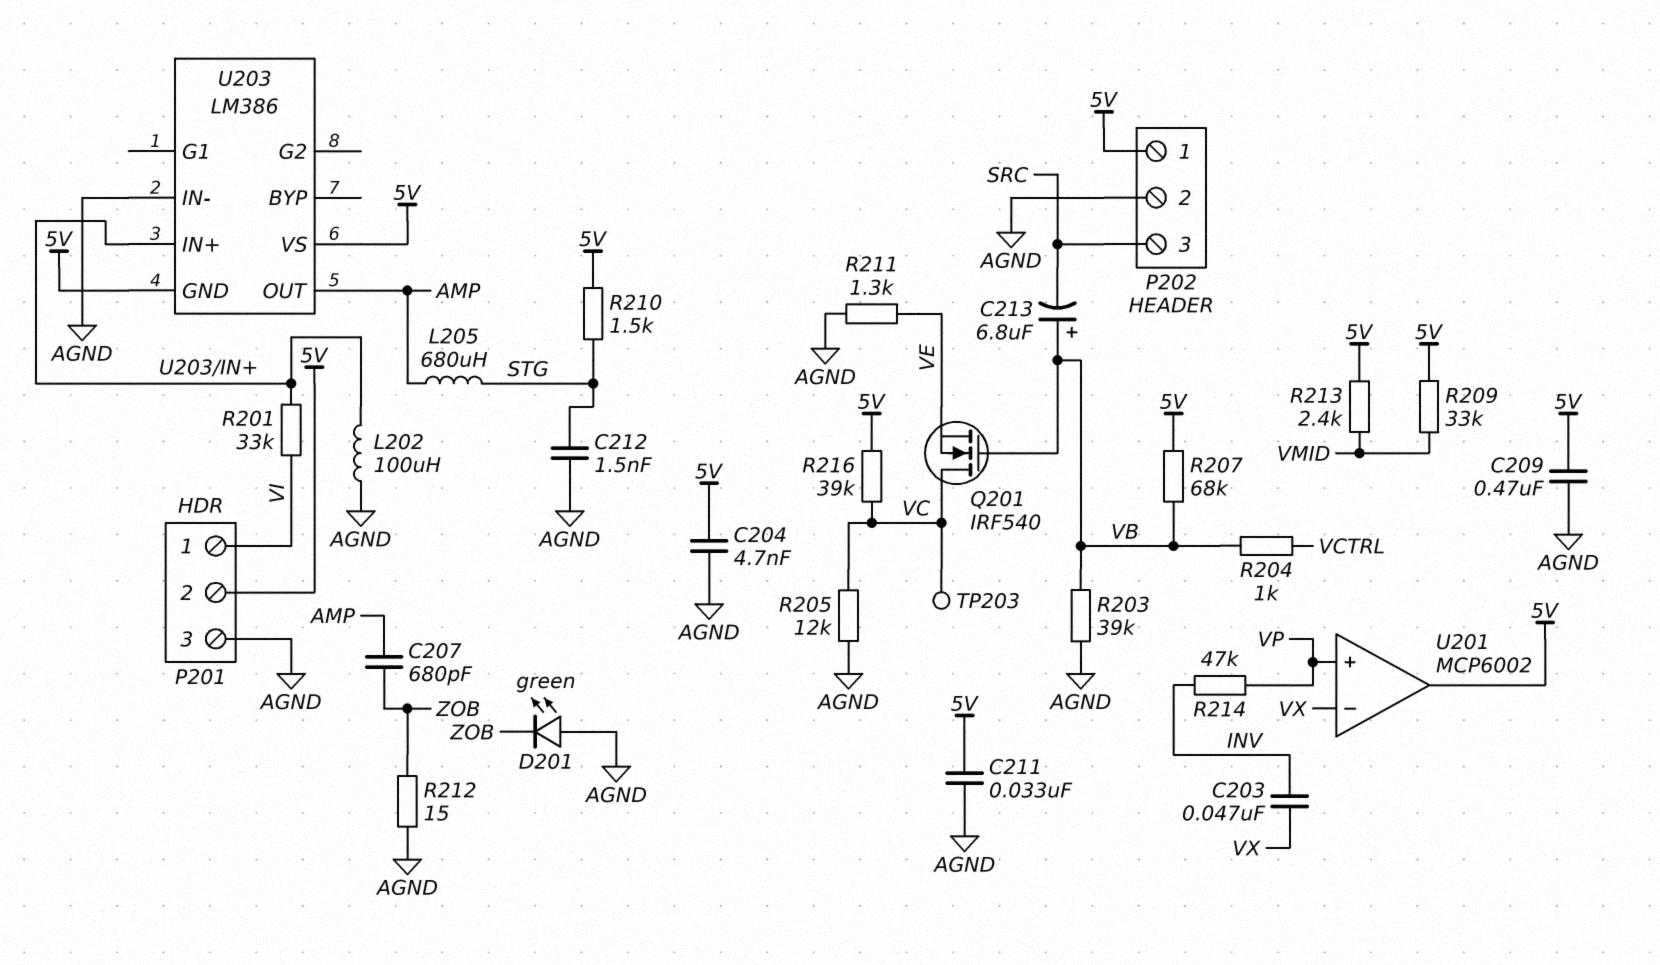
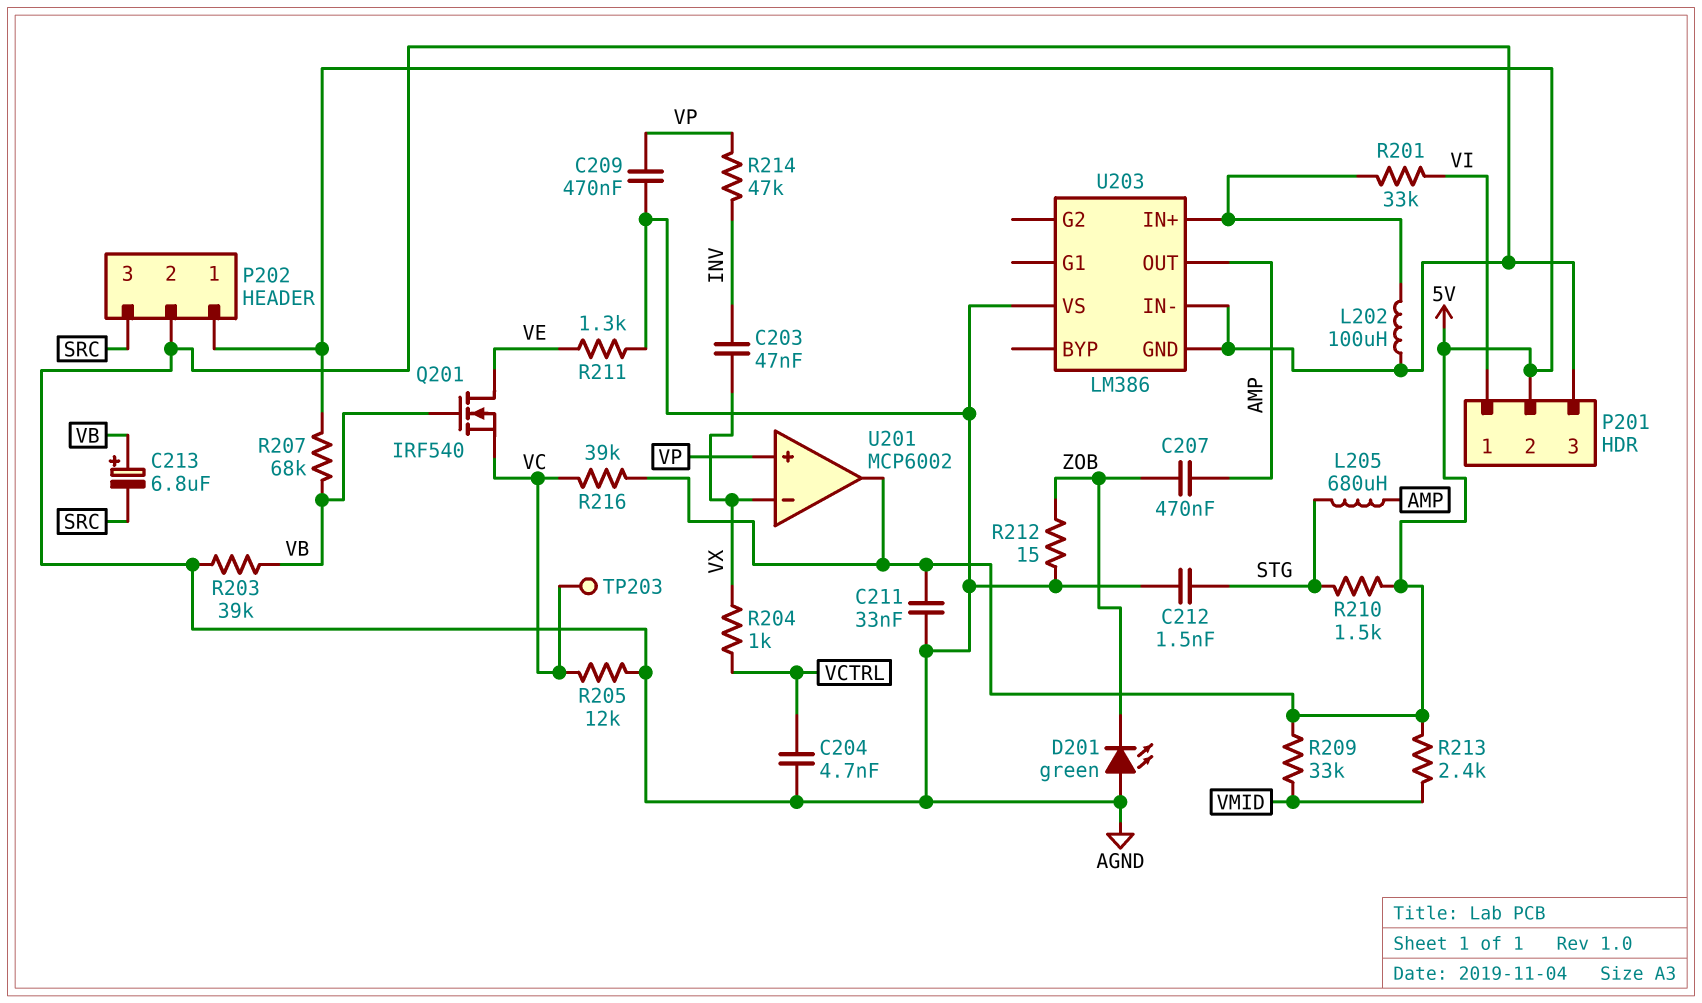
C204: 4.7nF (5V, AGND) -> 4.7nF (AGND, VCTRL)
C207: 680pF (AMP, ZOB) -> 470nF (AMP, ZOB)
C209: 470nF (5V, AGND) -> 470nF (AGND, VP)
Q201: NMOS IRF540 (G VB, D VC, S VE) -> NMOS IRF540 (G VB, D VE, S VC)
R204: 1k (VB, VCTRL) -> 1k (VCTRL, VX)
U203 pin GND: 5V -> AGND
U203 pin VS: 5V -> AGND

